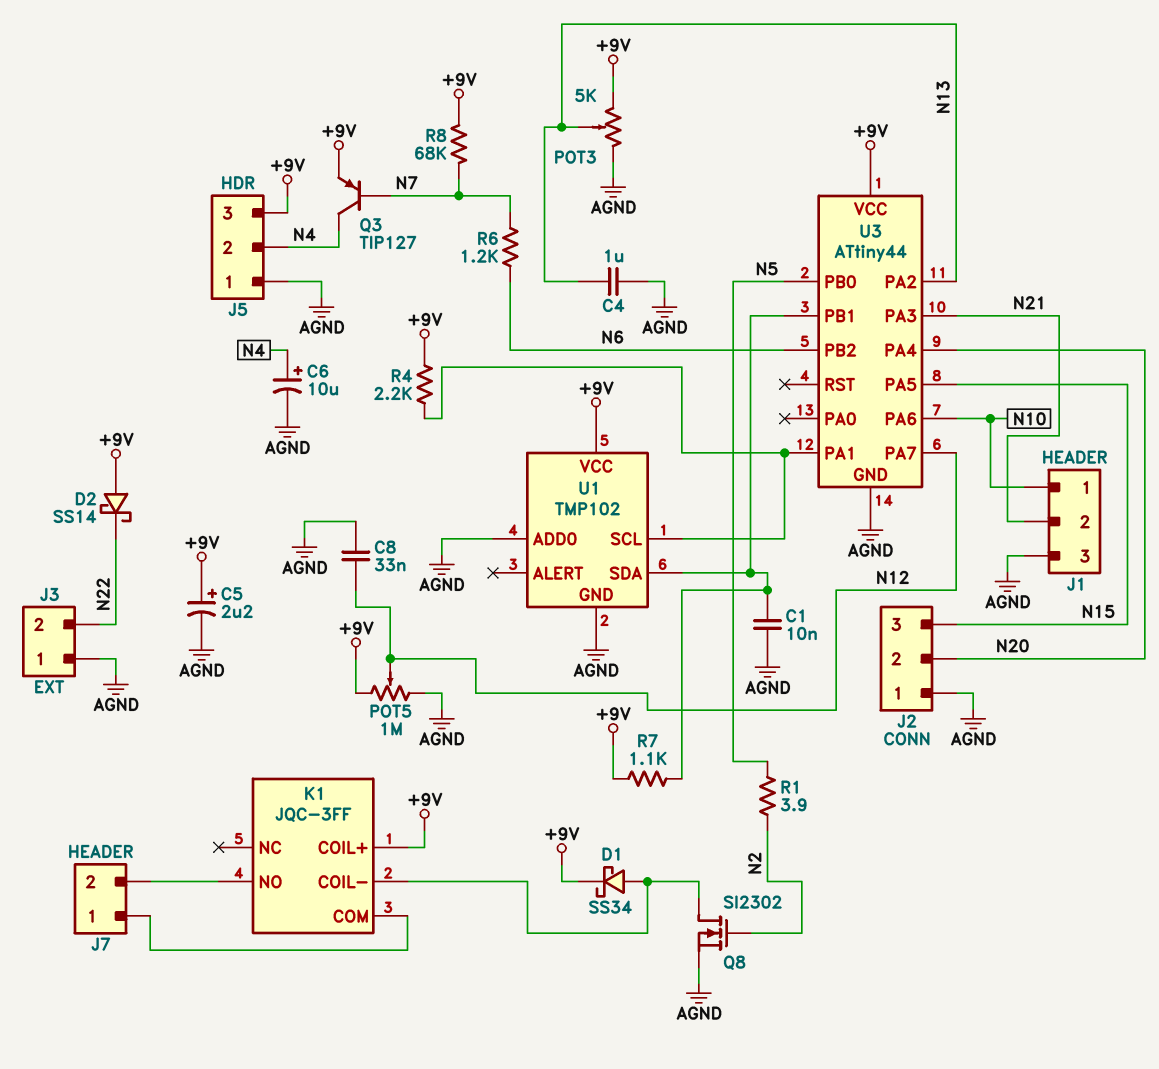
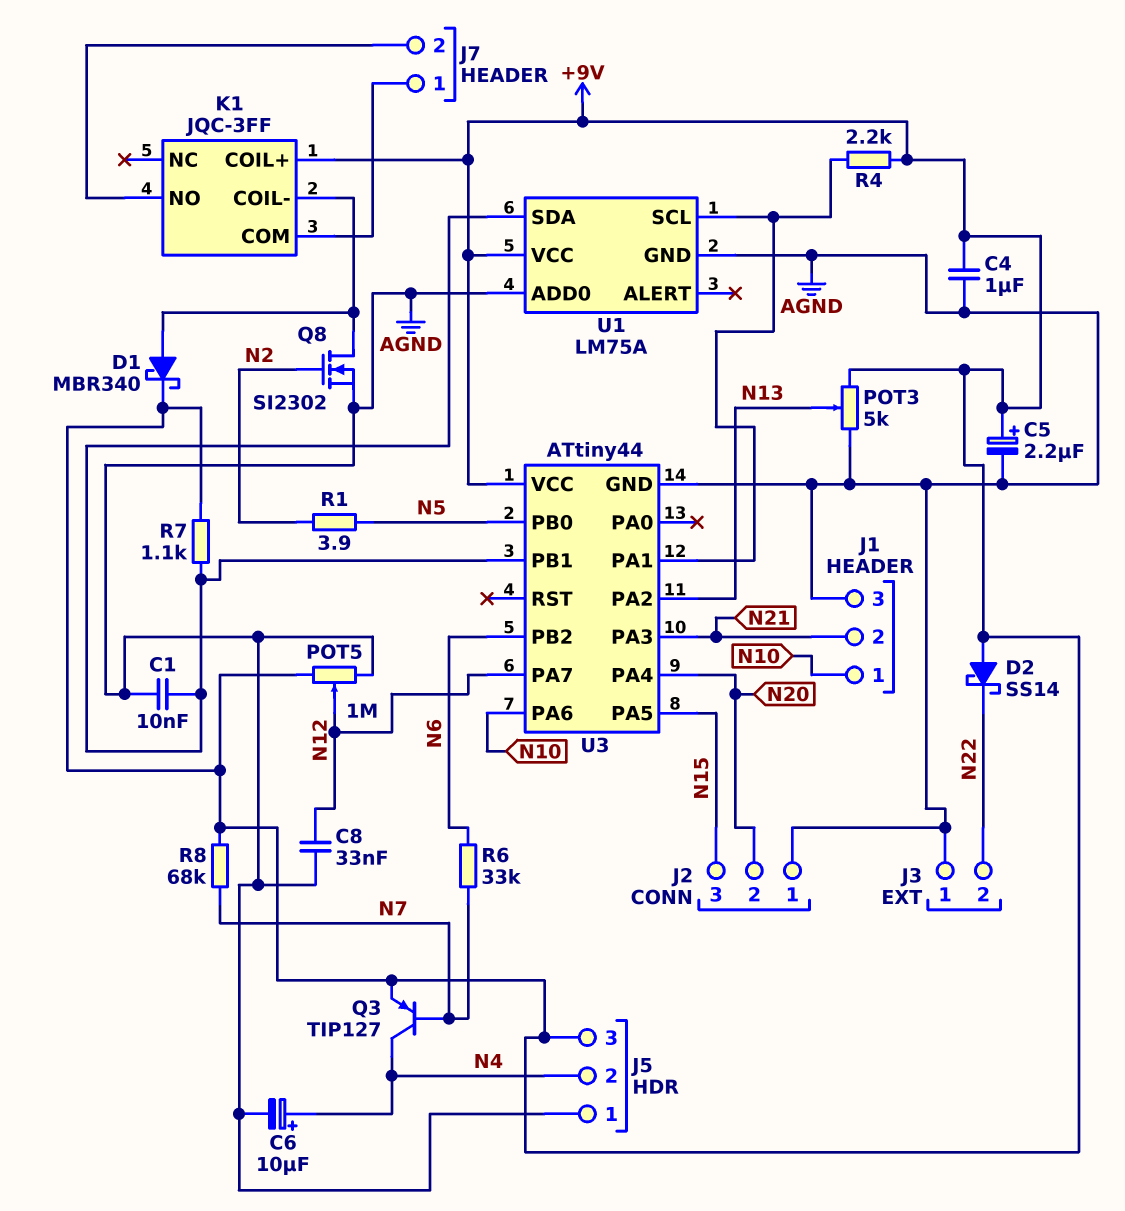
C4: 1uF (AGND, N13) -> 1uF (+9V, AGND)
D1: schottky SS34 (A K1/COIL-, K +9V) -> schottky MBR340 (A K1/COIL-, K +9V)
R6: 1.2k (N6, N7) -> 33k (N6, N7)
U1: TMP102 -> LM75A

